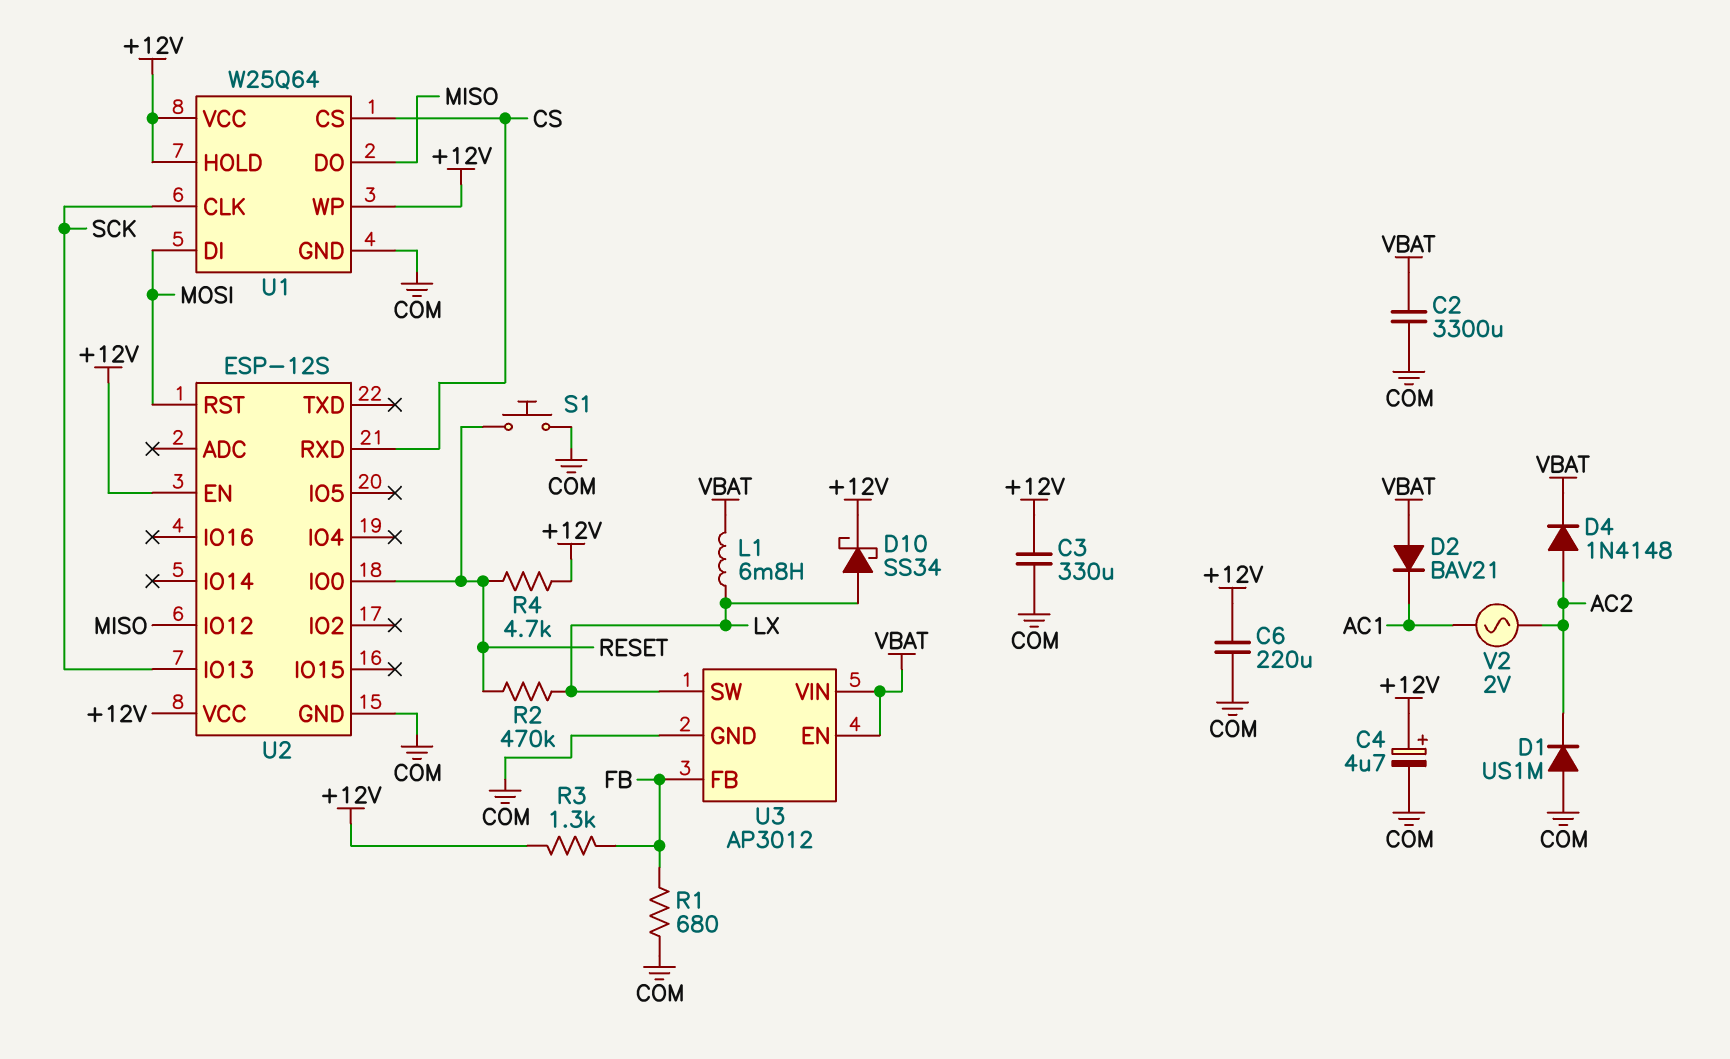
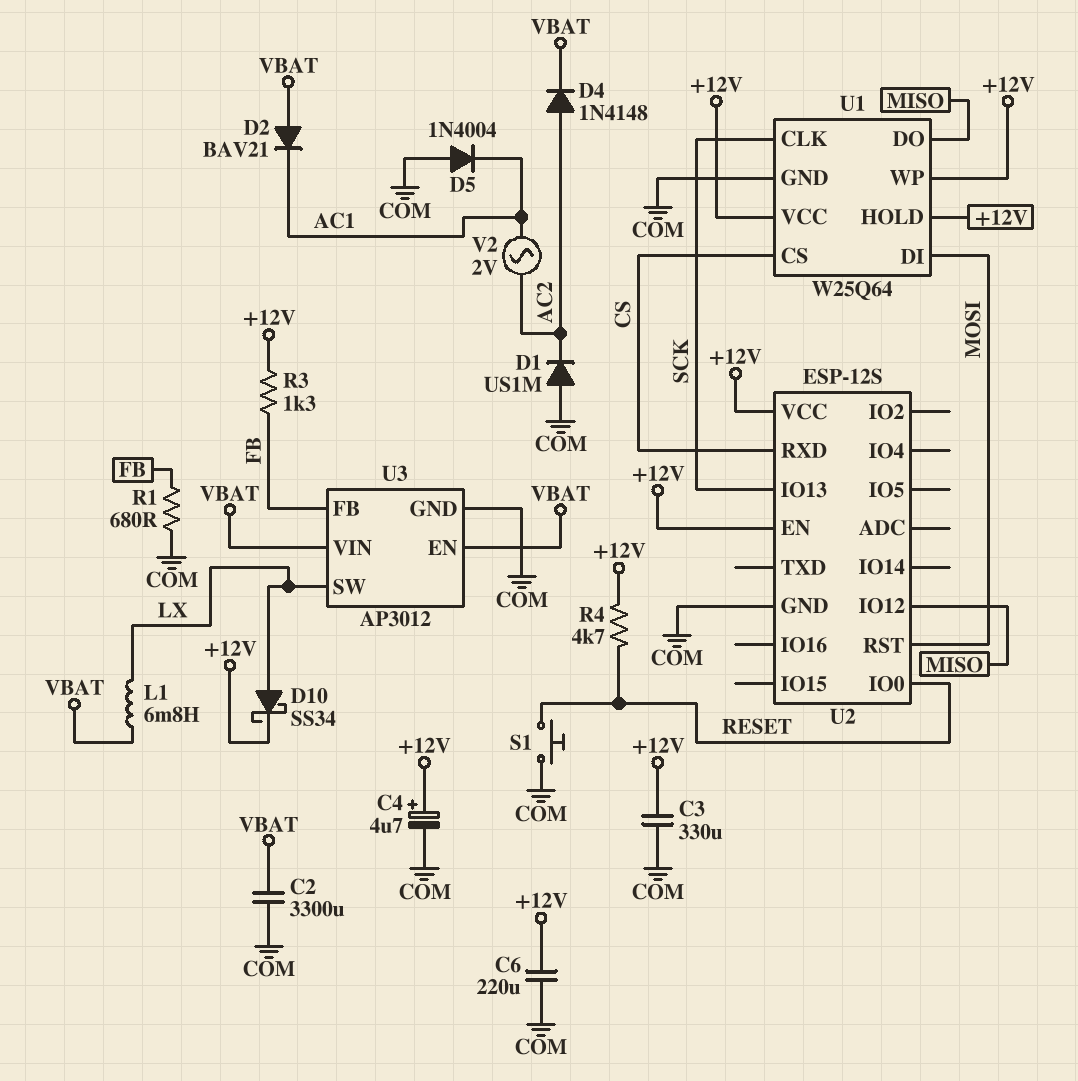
D5: none -> diode 1N4004 (A COM, K AC1)
R2: 470k (LX, RESET) -> none

